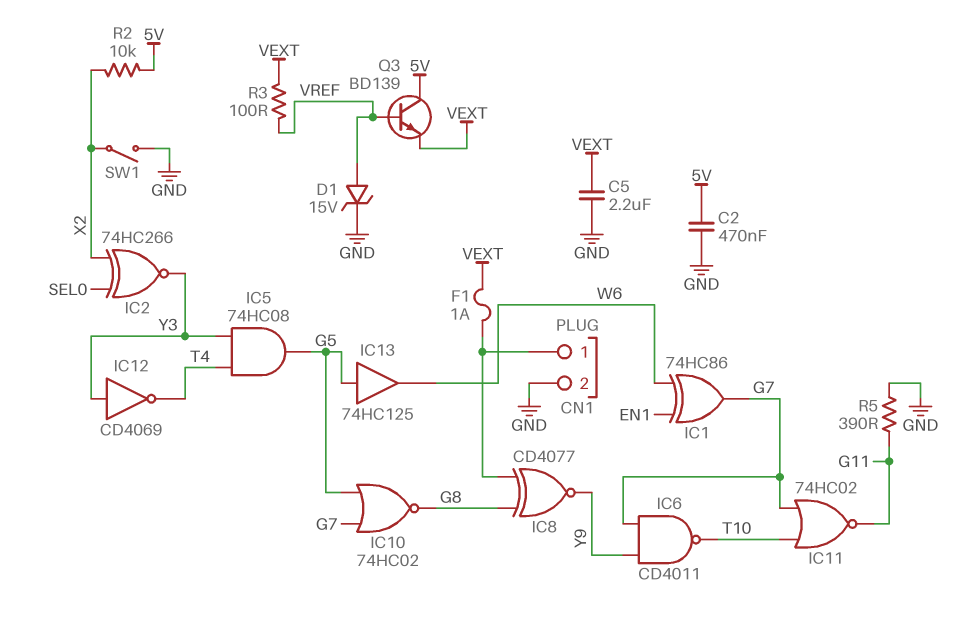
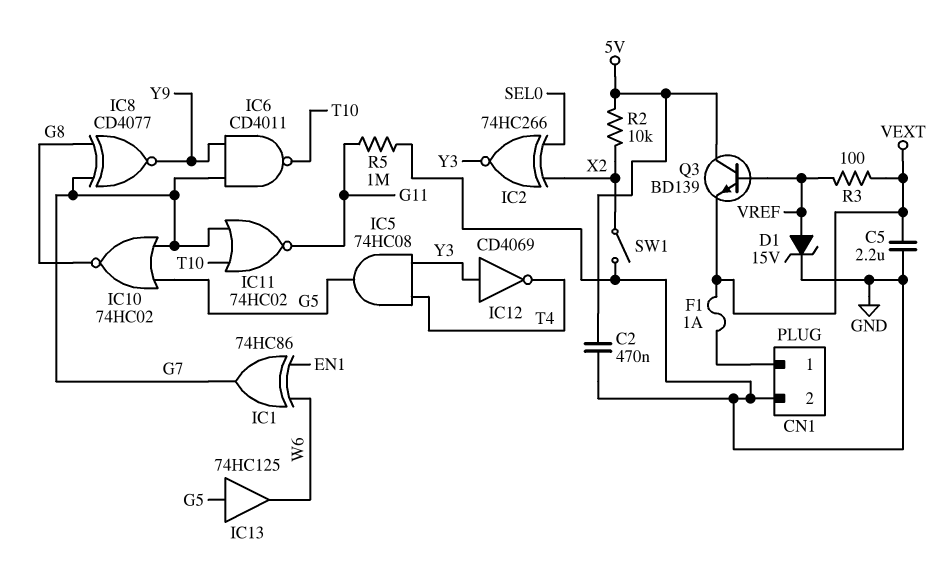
IC8: XNOR CD4077 (in CN1/1, in G8, out Y9) -> XNOR CD4077 (in G7, in G8, out Y9)
R5: 390 (G11, GND) -> 1M (G11, GND)

